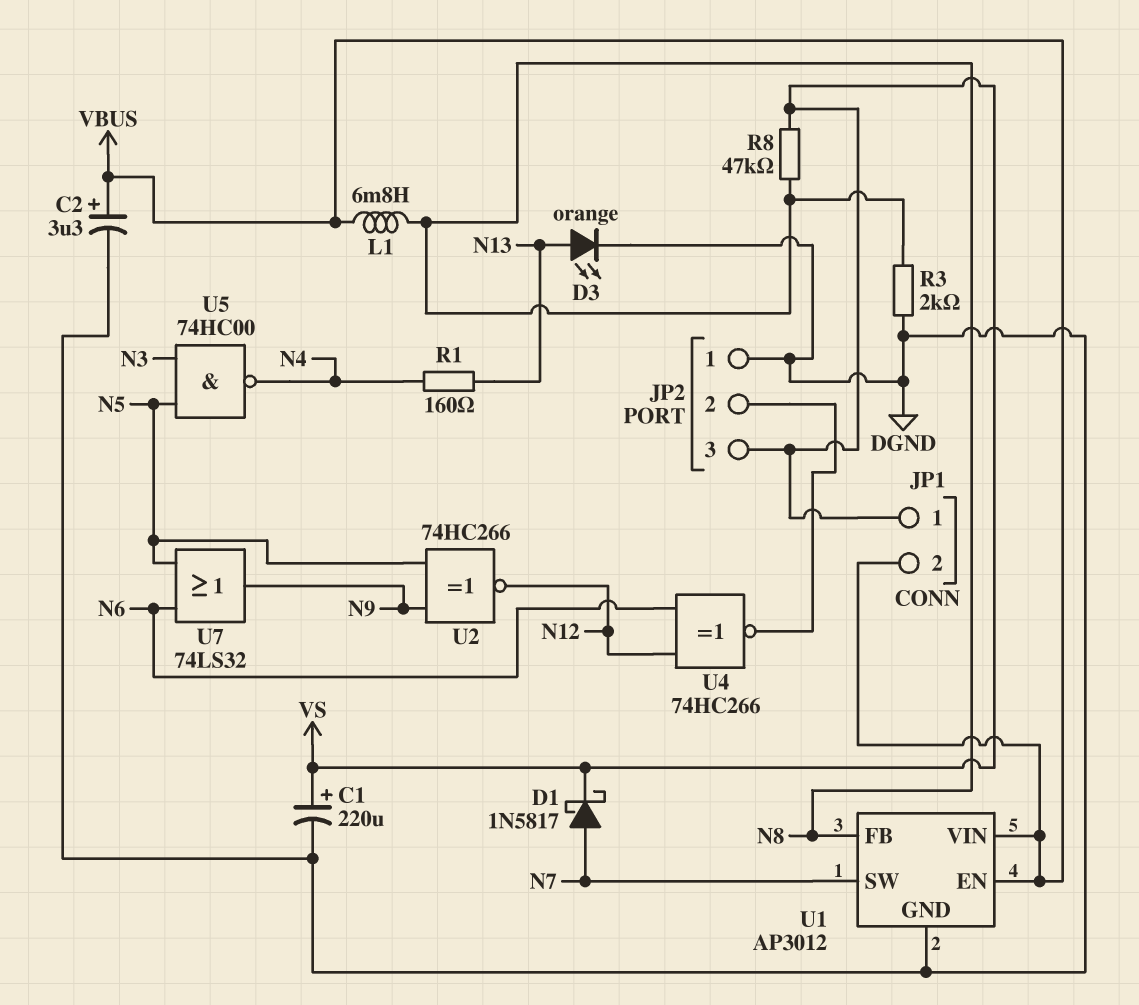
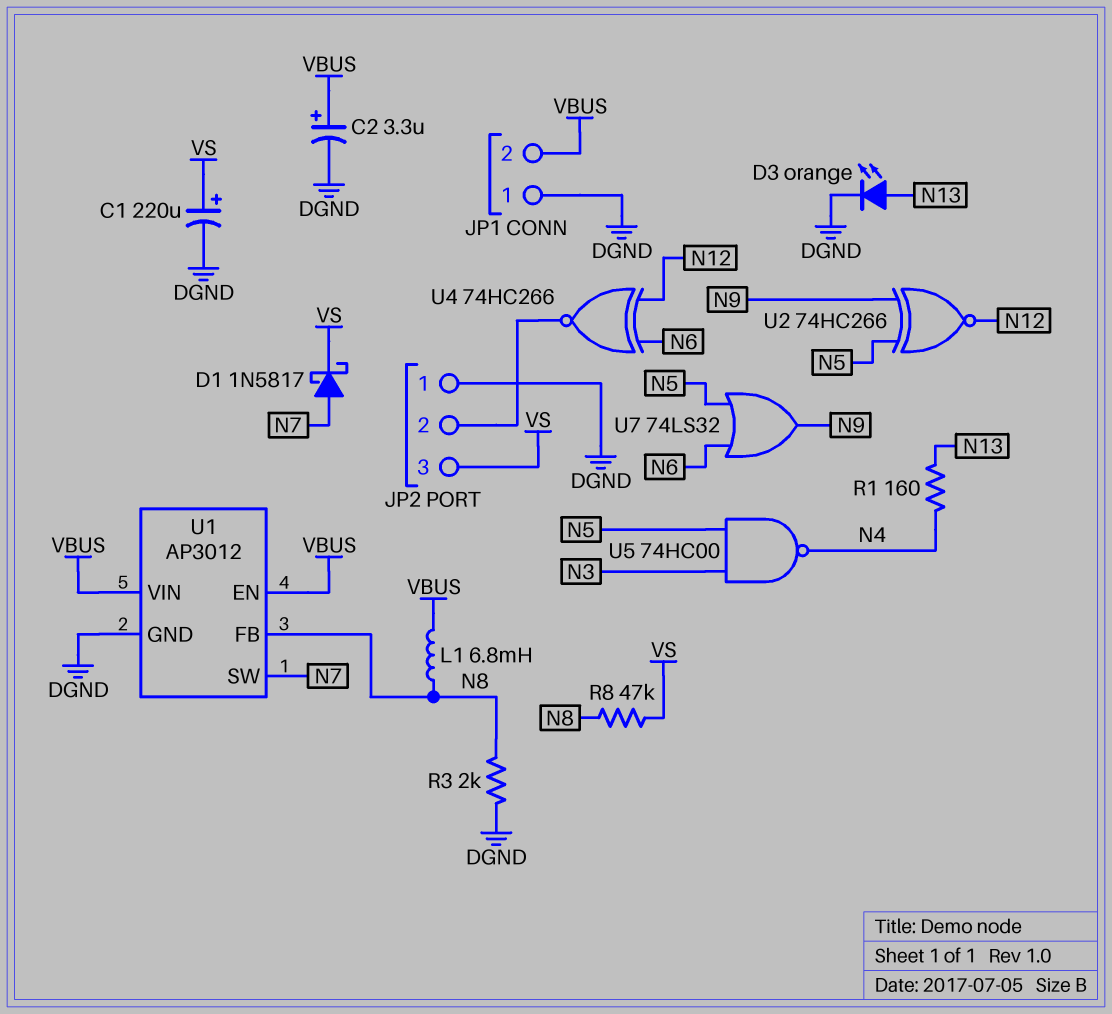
JP1 pin 1: VS -> DGND

